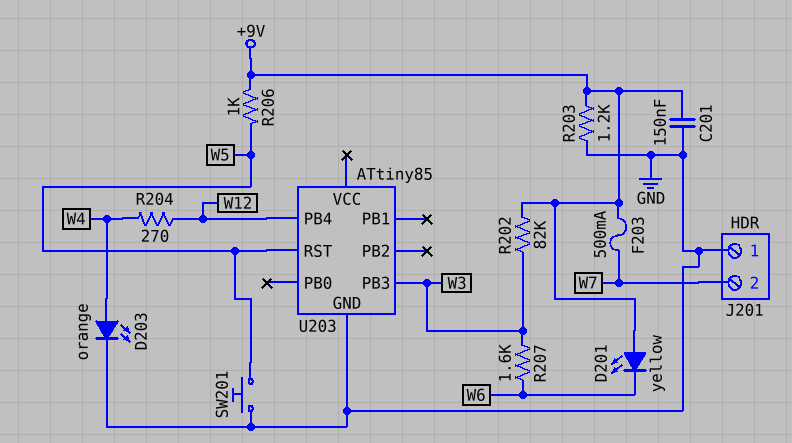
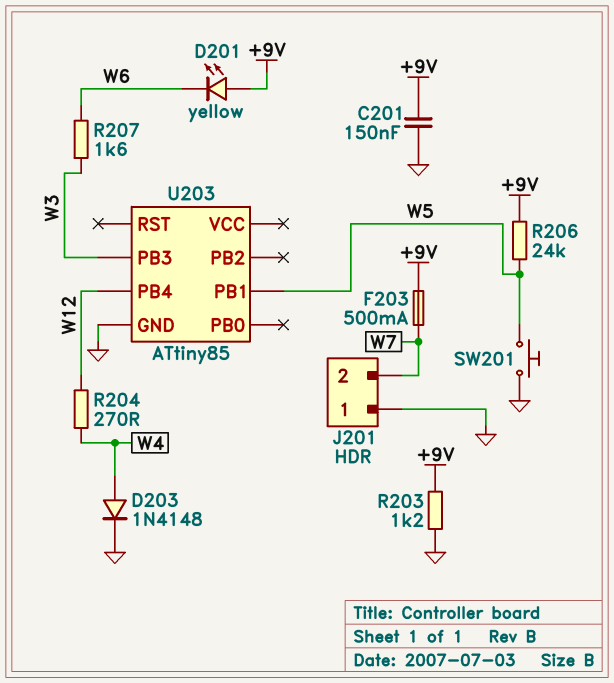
D203: LED orange (A W4, K GND) -> diode 1N4148 (A W4, K GND)
R202: 82k (+9V, W3) -> none
R206: 1k (+9V, W5) -> 24k (+9V, W5)
U203 pin PB1: none -> W5
U203 pin RST: W5 -> none

